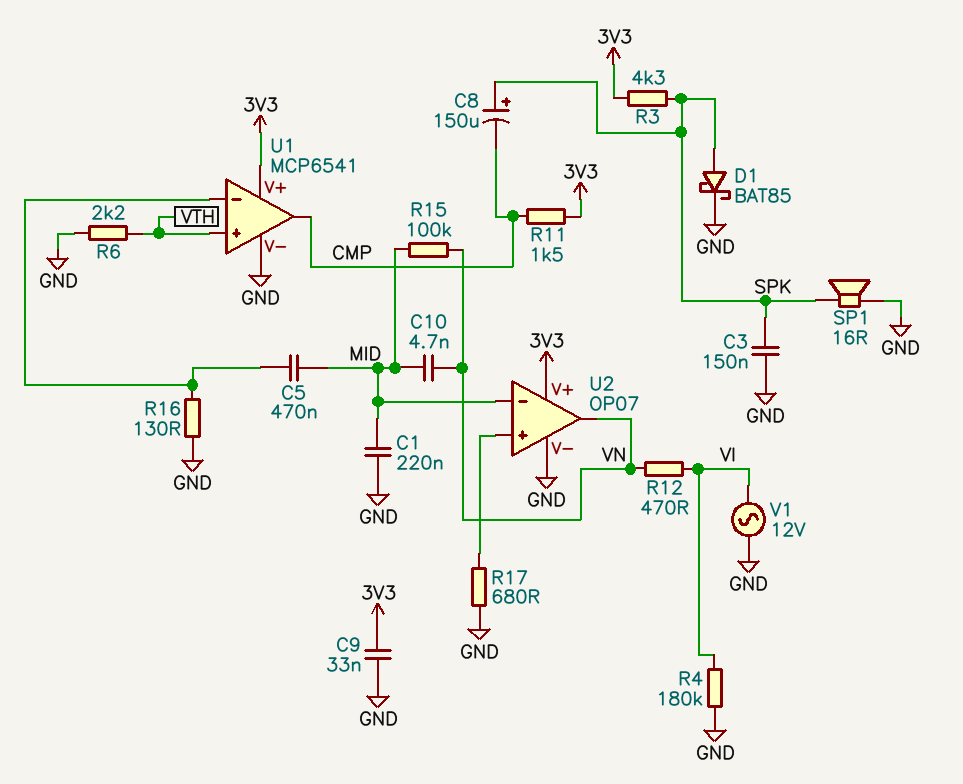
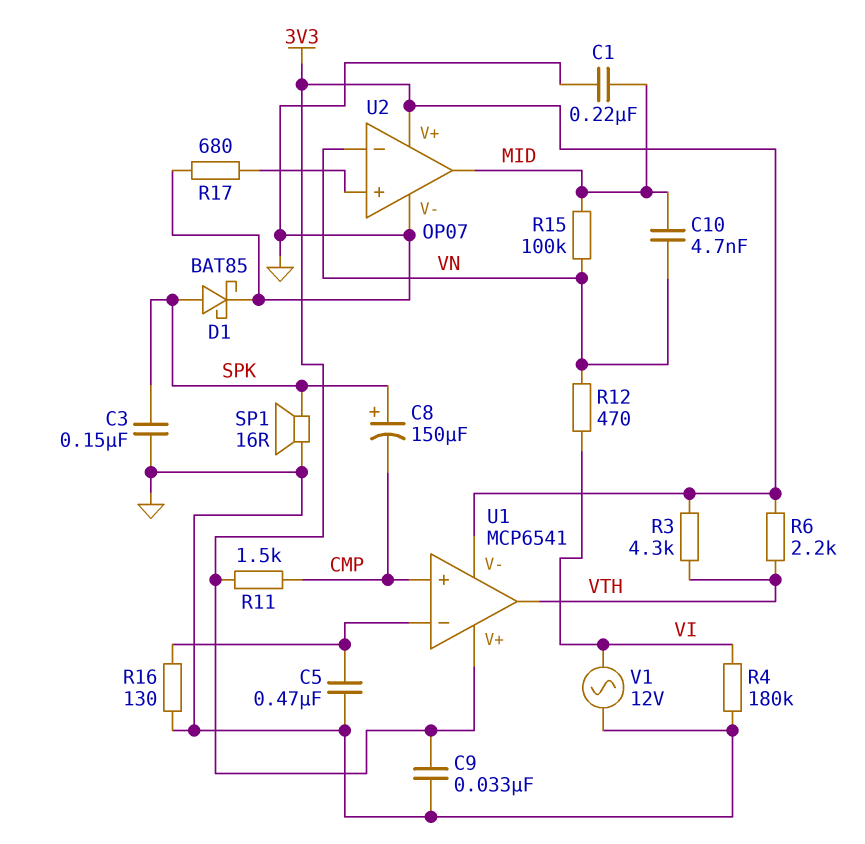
C5: 470nF (MID, U1/in-) -> 470nF (GND, U1/in-)
R3: 4.3k (3V3, SPK) -> 4.3k (3V3, VTH)
R6: 2.2k (GND, VTH) -> 2.2k (3V3, VTH)
U1 pin V-: GND -> 3V3
U1 pin in+: VTH -> CMP
U1 pin out: CMP -> VTH
U2 pin in-: MID -> VN
U2 pin out: VN -> MID

